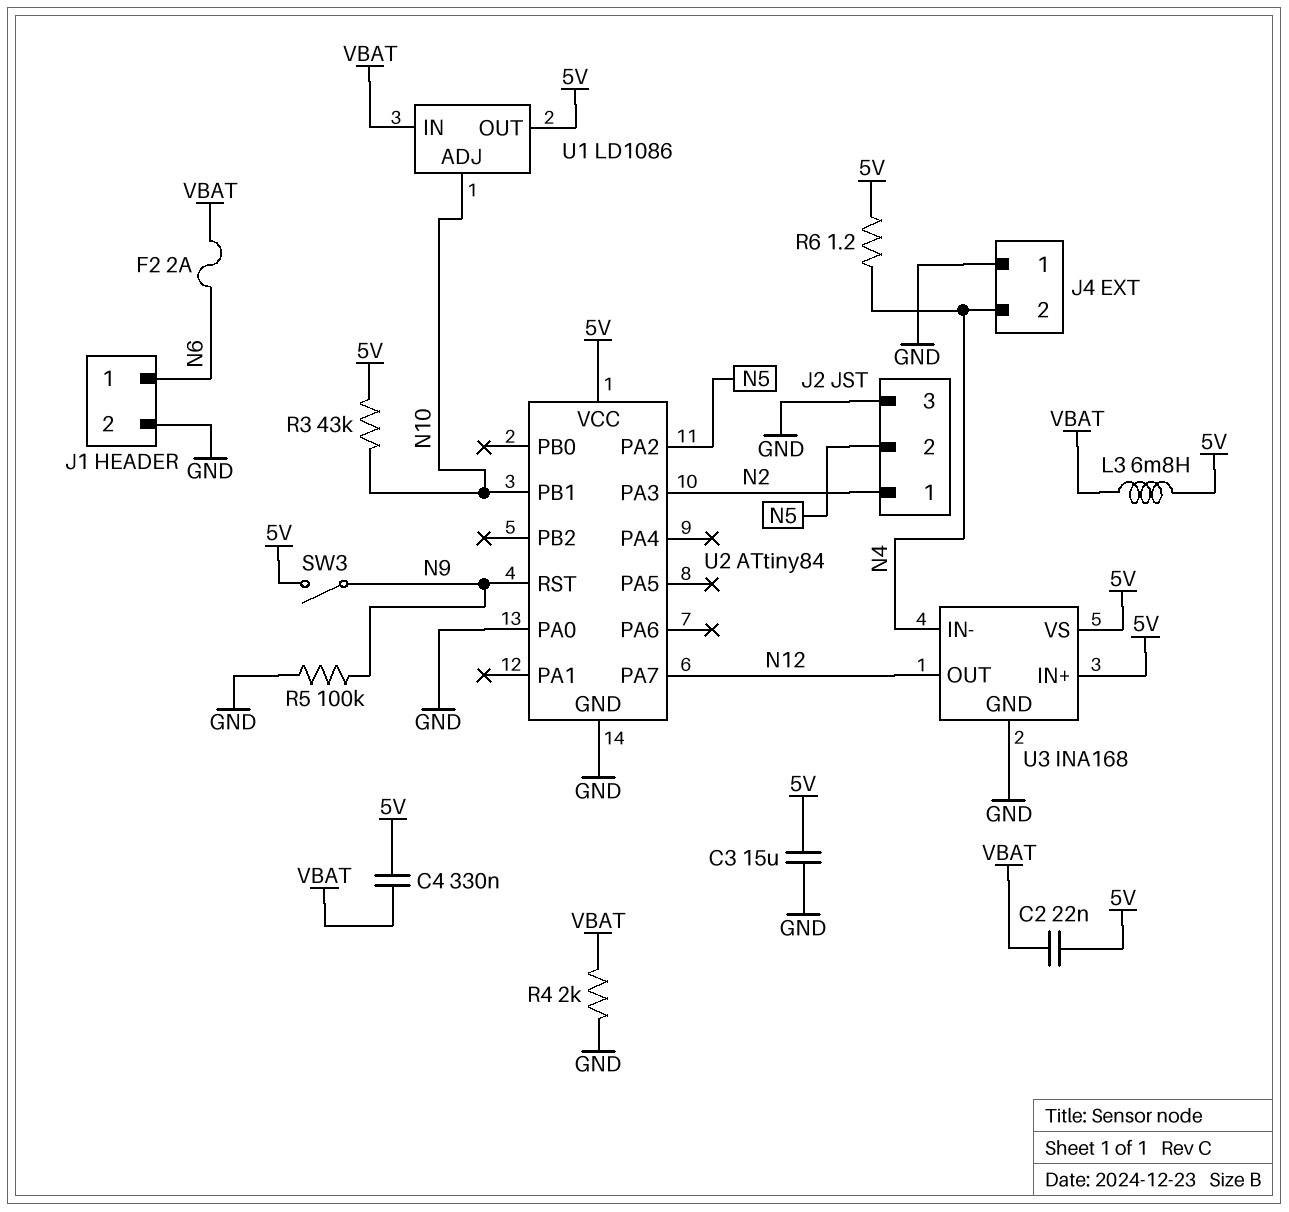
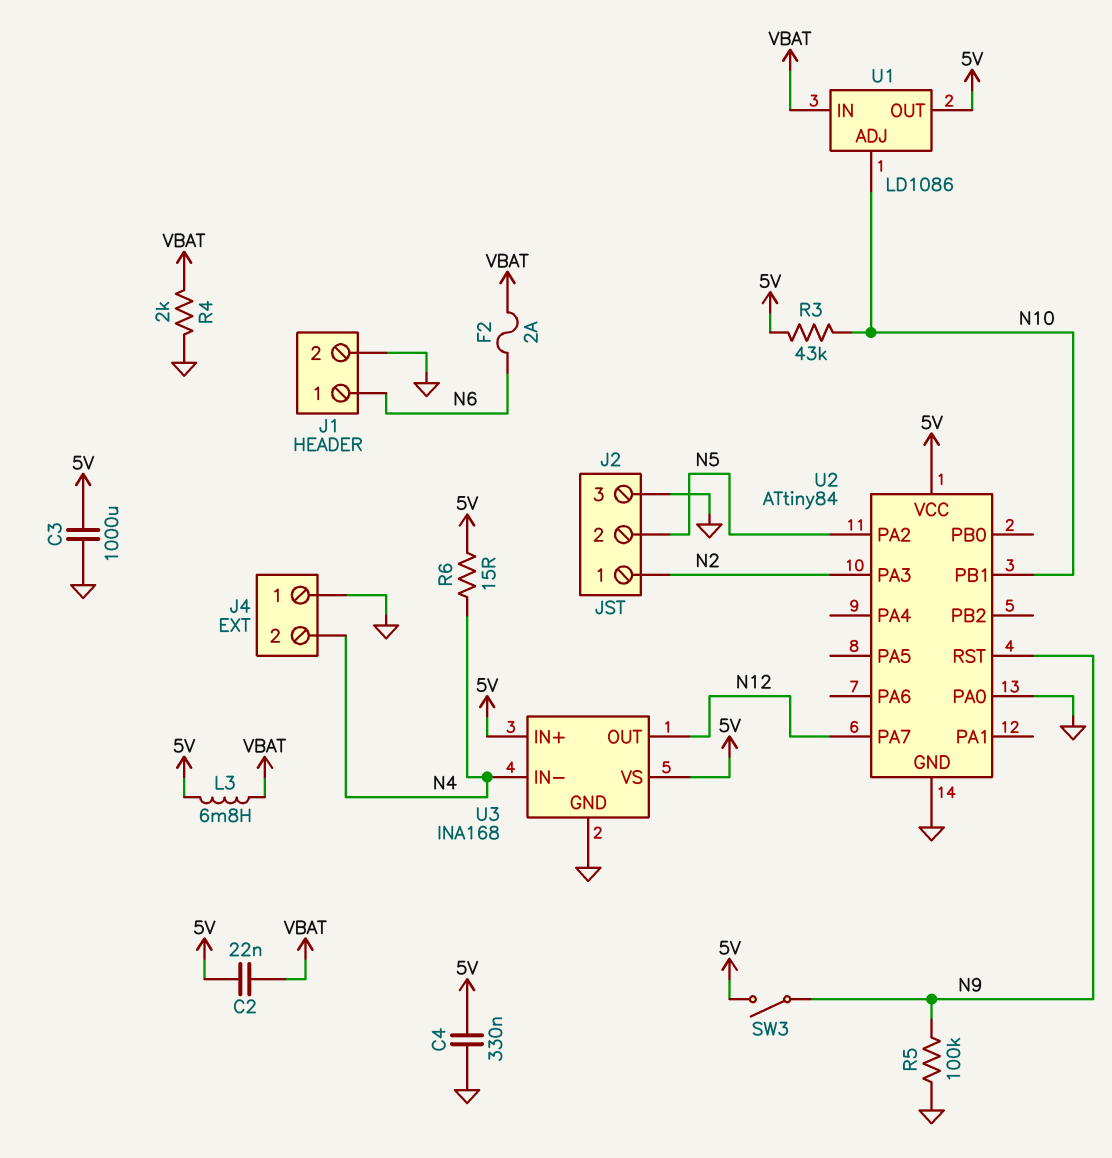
C3: 15uF (5V, GND) -> 1000uF (5V, GND)
C4: 330nF (5V, VBAT) -> 330nF (5V, GND)
R6: 1.2 (5V, N4) -> 15 (5V, N4)

